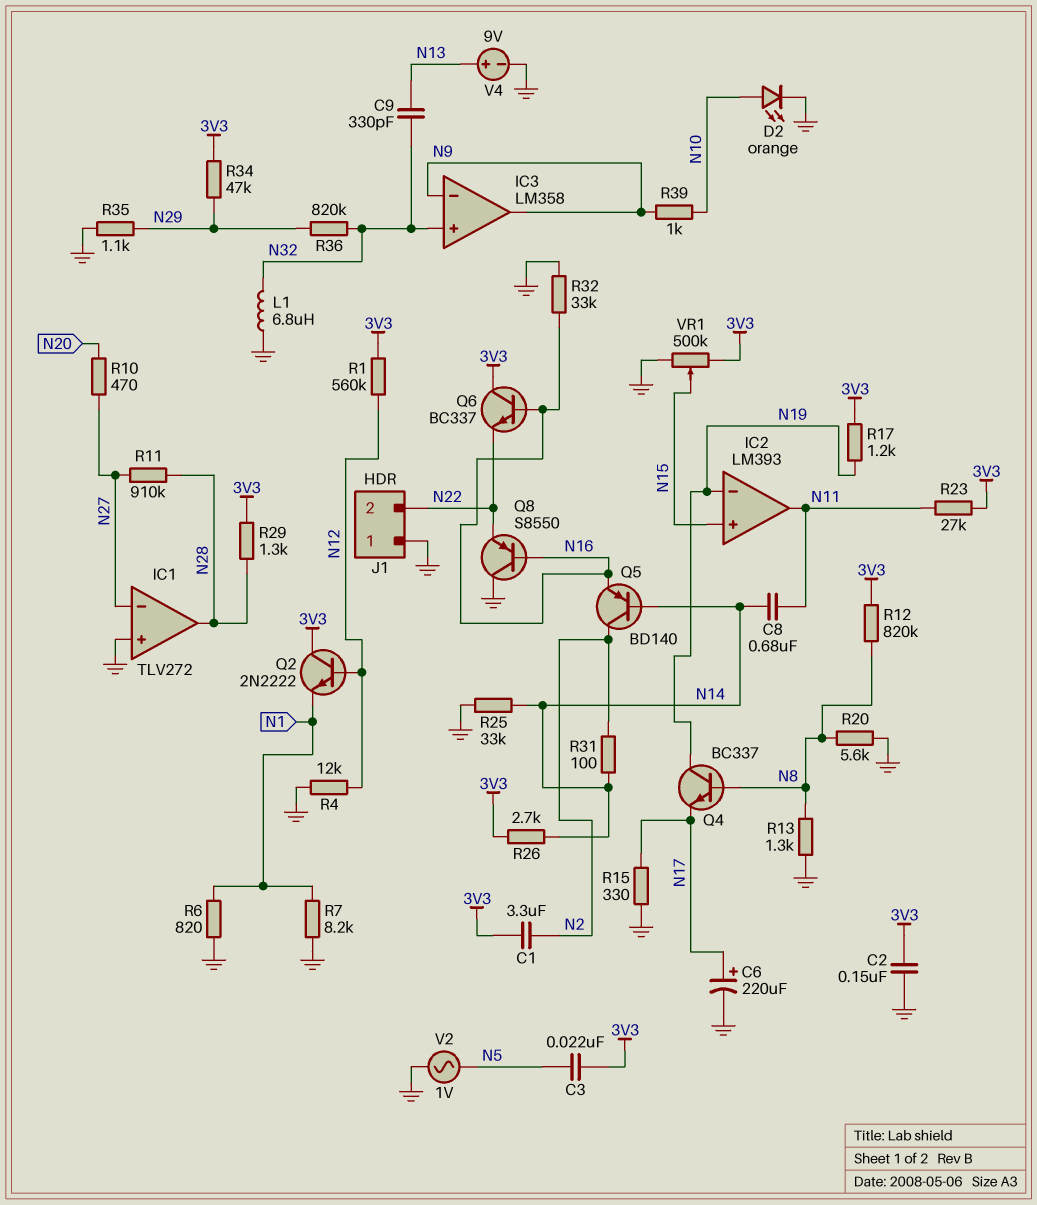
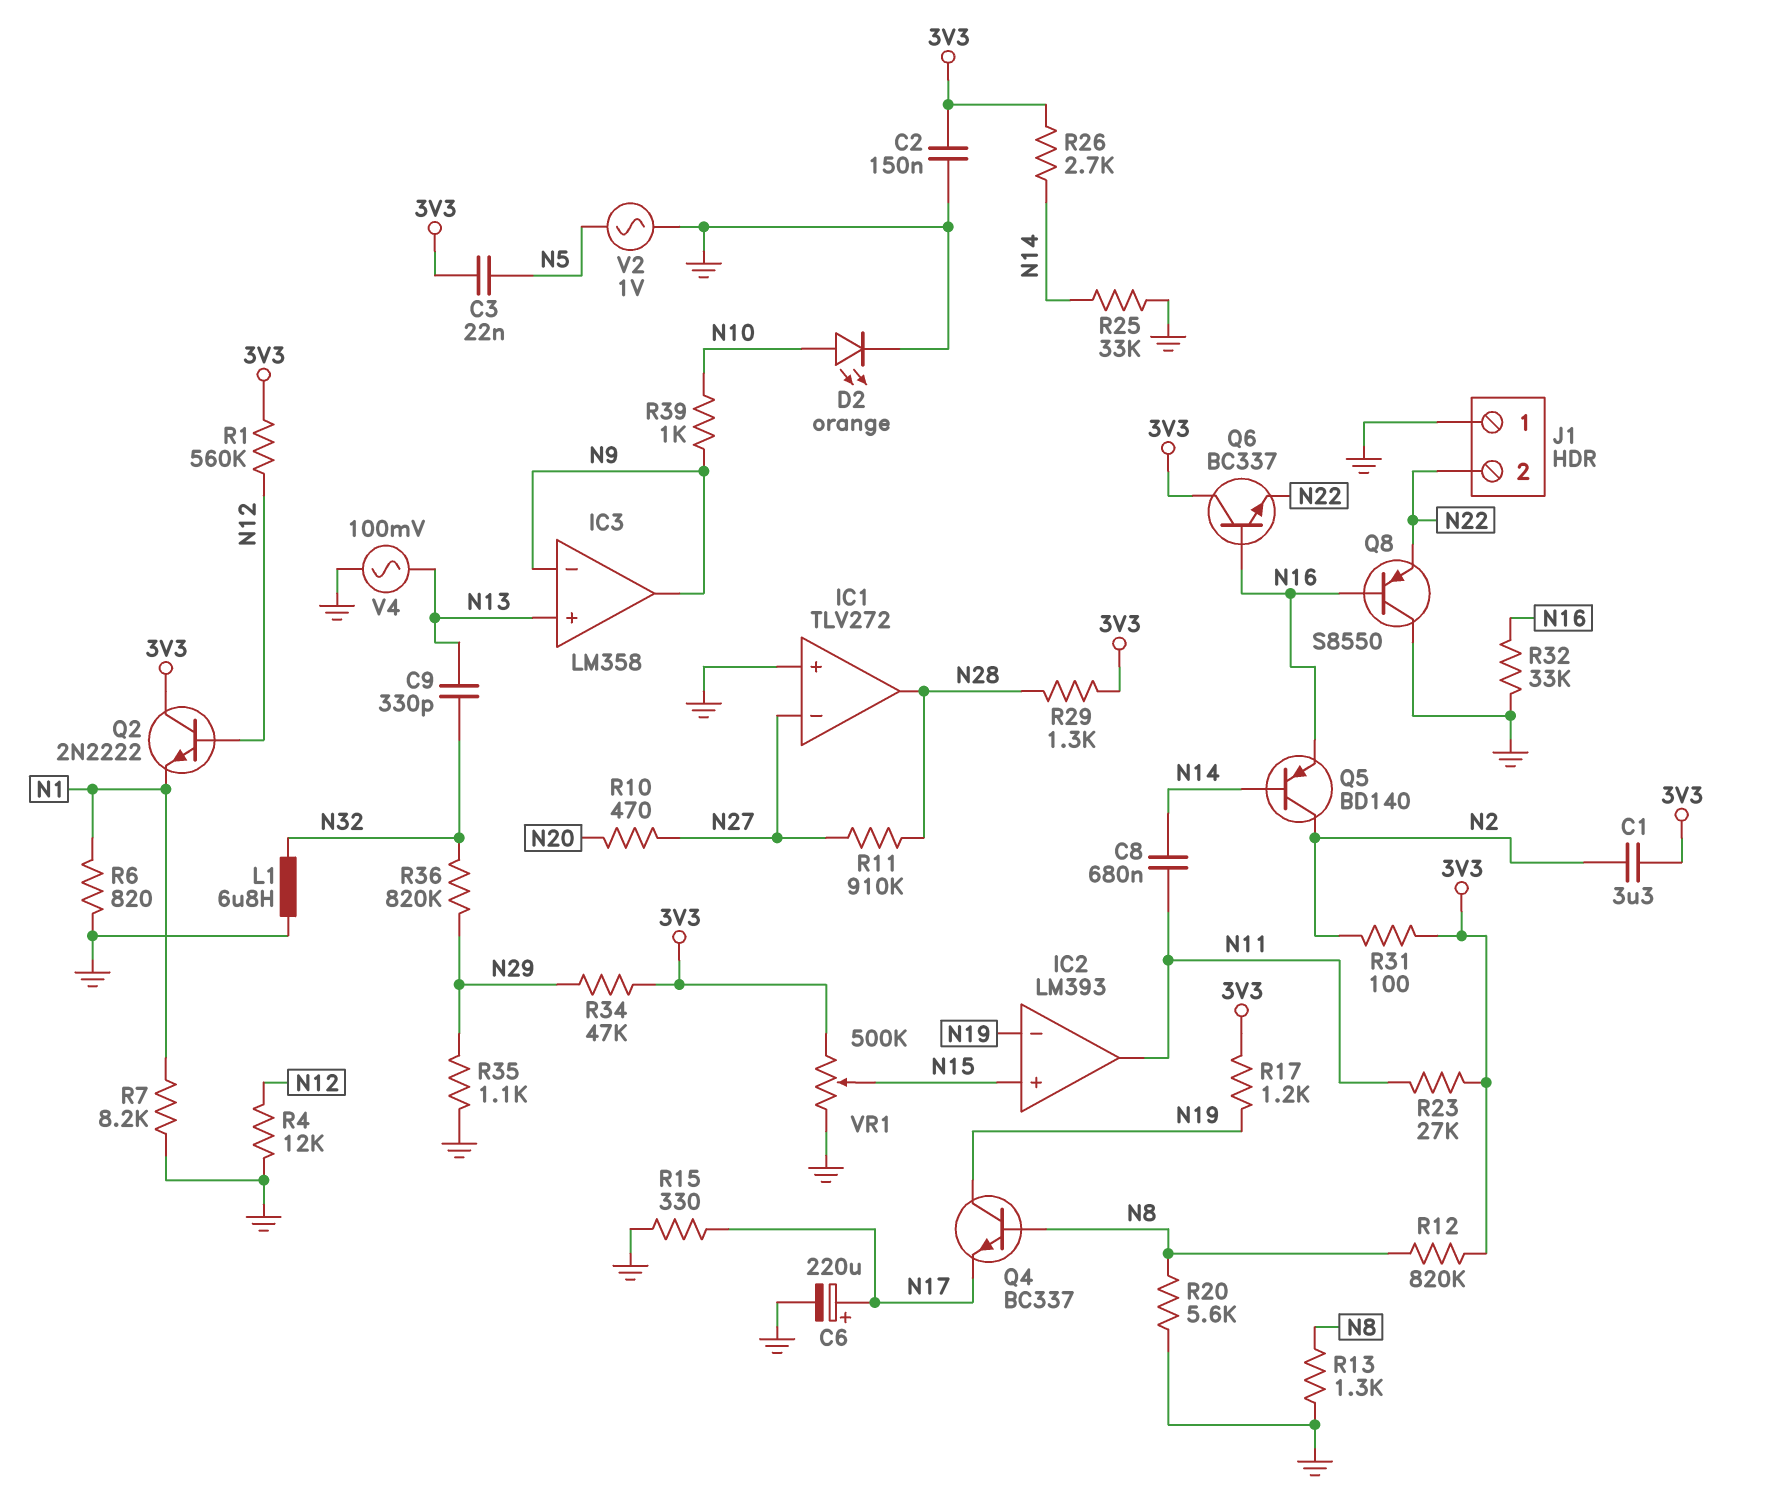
IC3 pin in+: N32 -> N13
R31: 100 (N2, N14) -> 100 (3V3, N2)
V4: 9V (plus N13, minus GND) -> AC 100mV (GND, N13)

